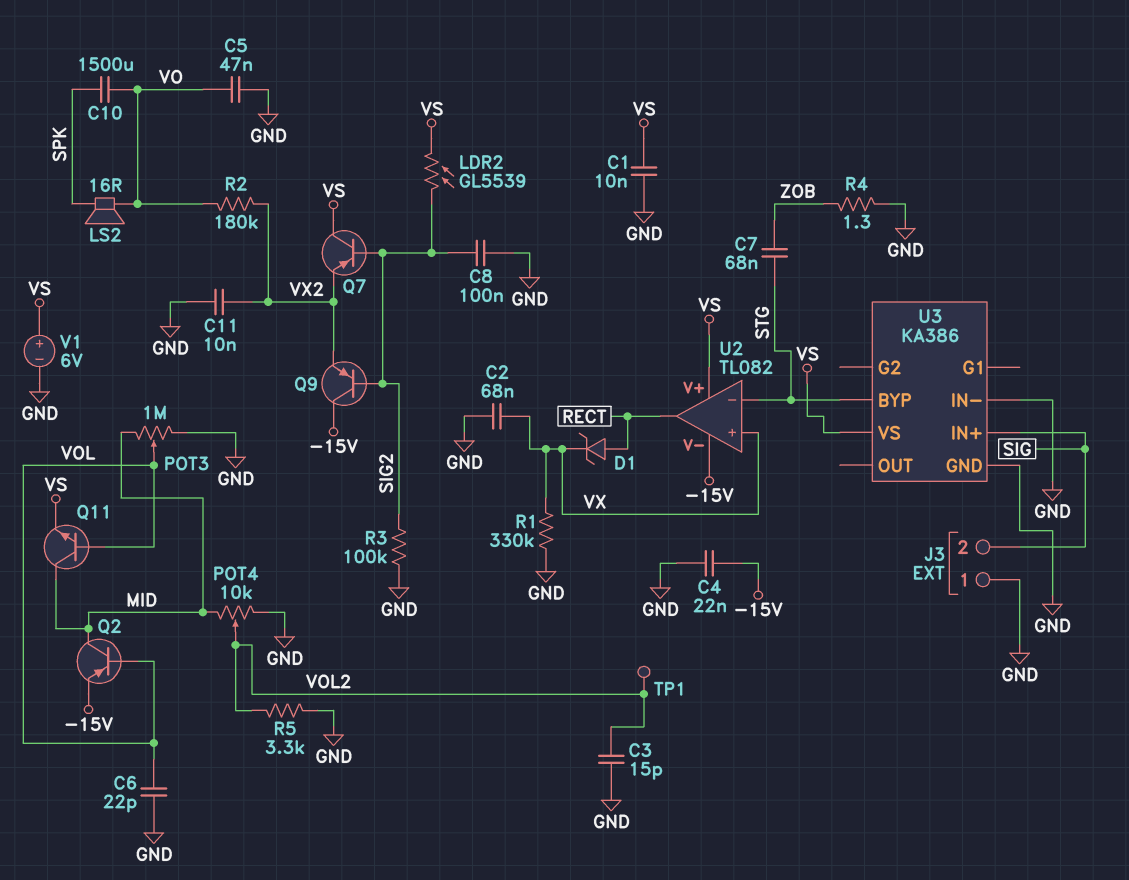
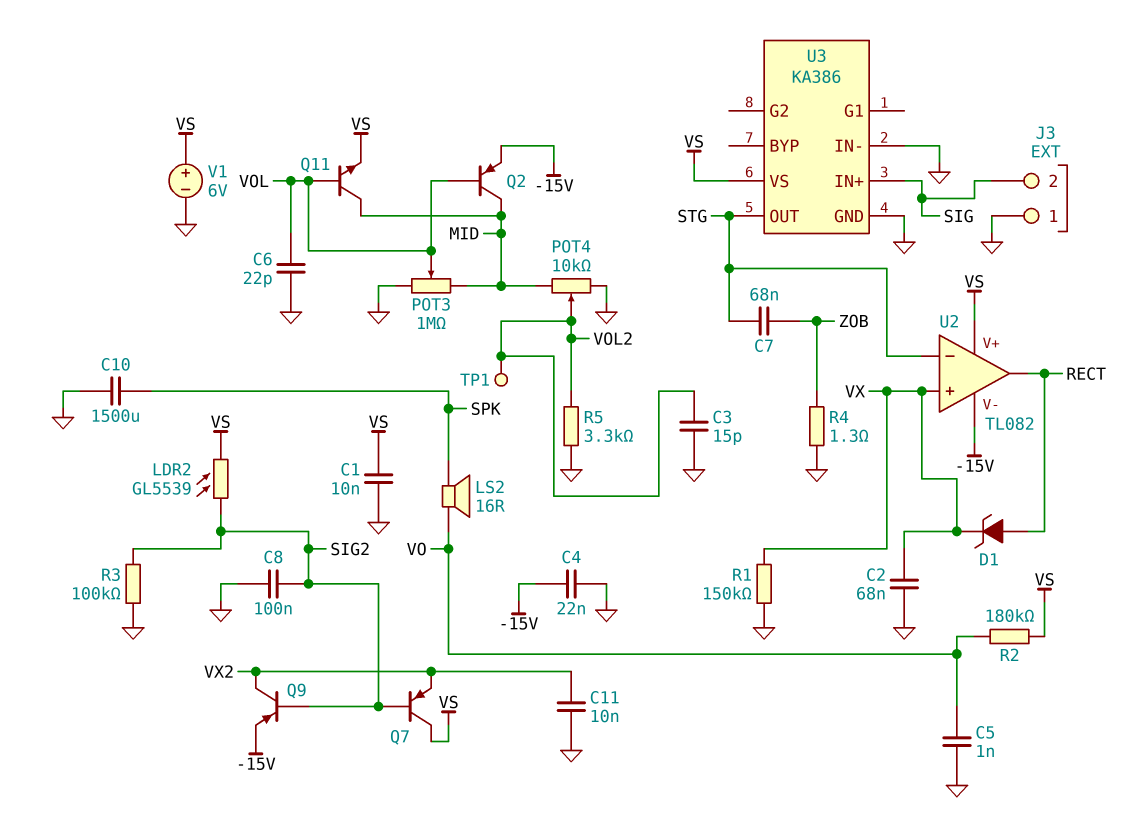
C5: 47nF (GND, VO) -> 1nF (GND, VO)
C10: 1500uF (SPK, VO) -> 1500uF (GND, SPK)
Q9: PNP (B SIG2, C -15V, E VX2) -> PNP (B SIG2, C VX2, E -15V)
R1: 330k (GND, VX) -> 150k (GND, VX)
R2: 180k (VO, VX2) -> 180k (VO, VS)
U3 pin BYP: STG -> none
U3 pin OUT: none -> STG

